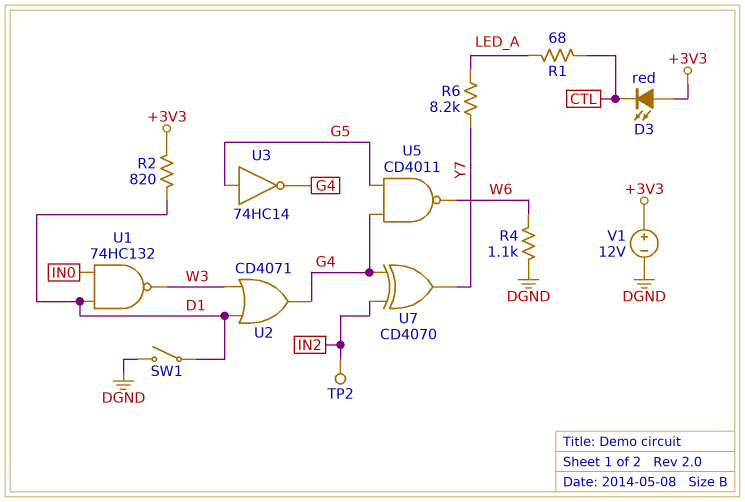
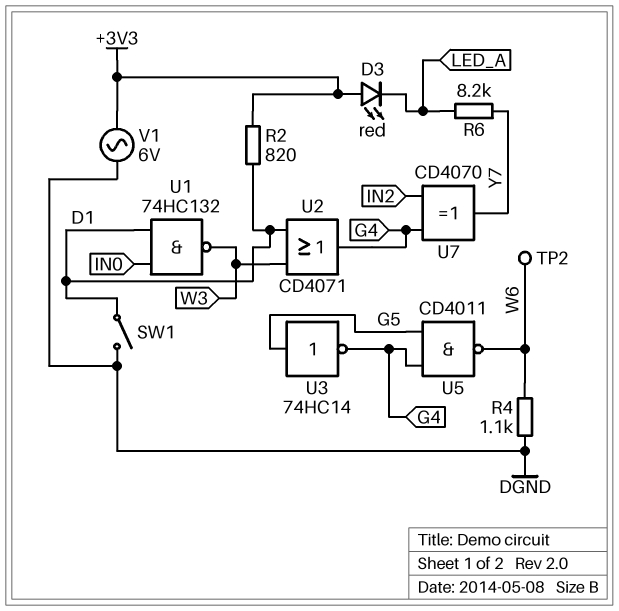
D3: LED red (A +3V3, K CTL) -> LED red (A +3V3, K LED_A)
R1: 68 (CTL, LED_A) -> none
TP2: test point (IN2) -> test point (W6)
V1: 12V (plus +3V3, minus DGND) -> AC 6V (+3V3, DGND)

